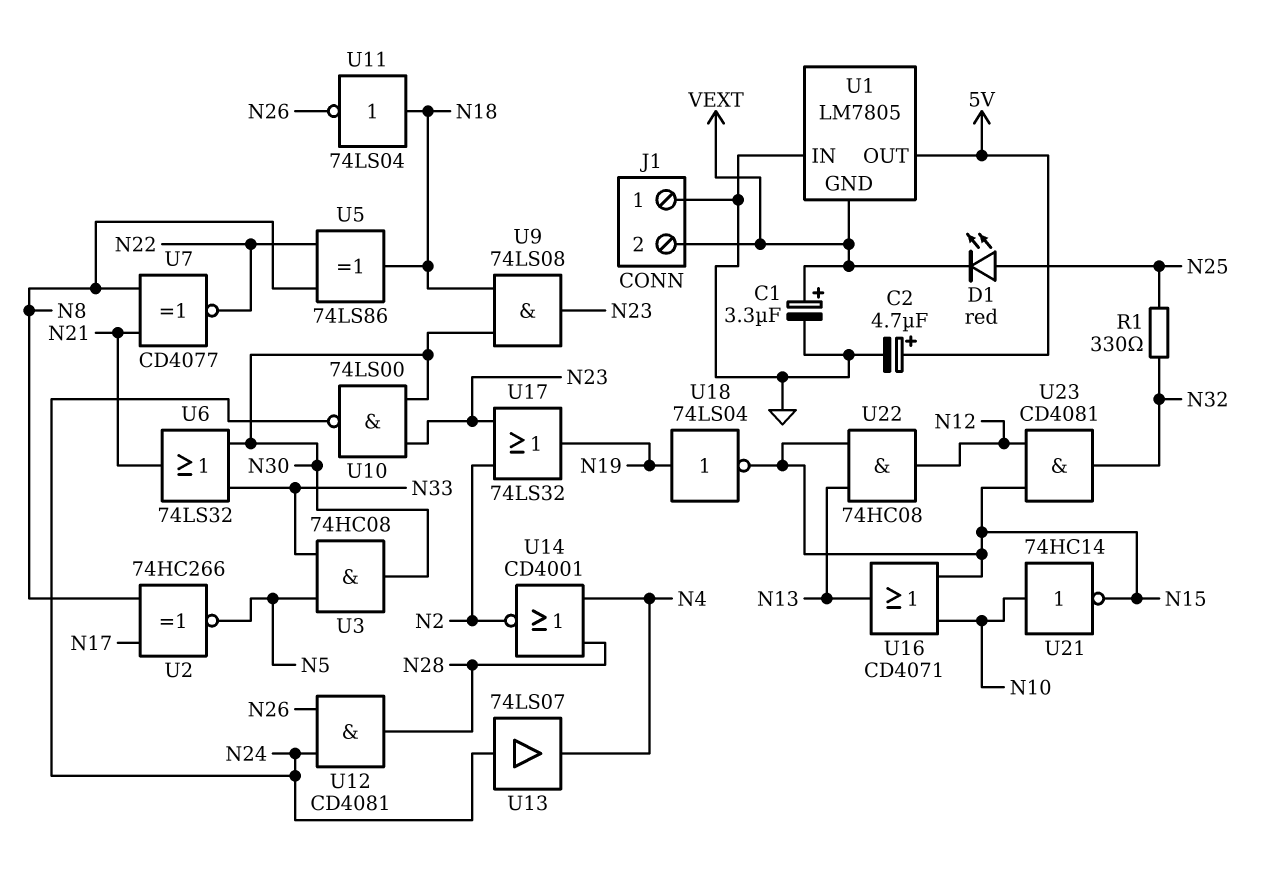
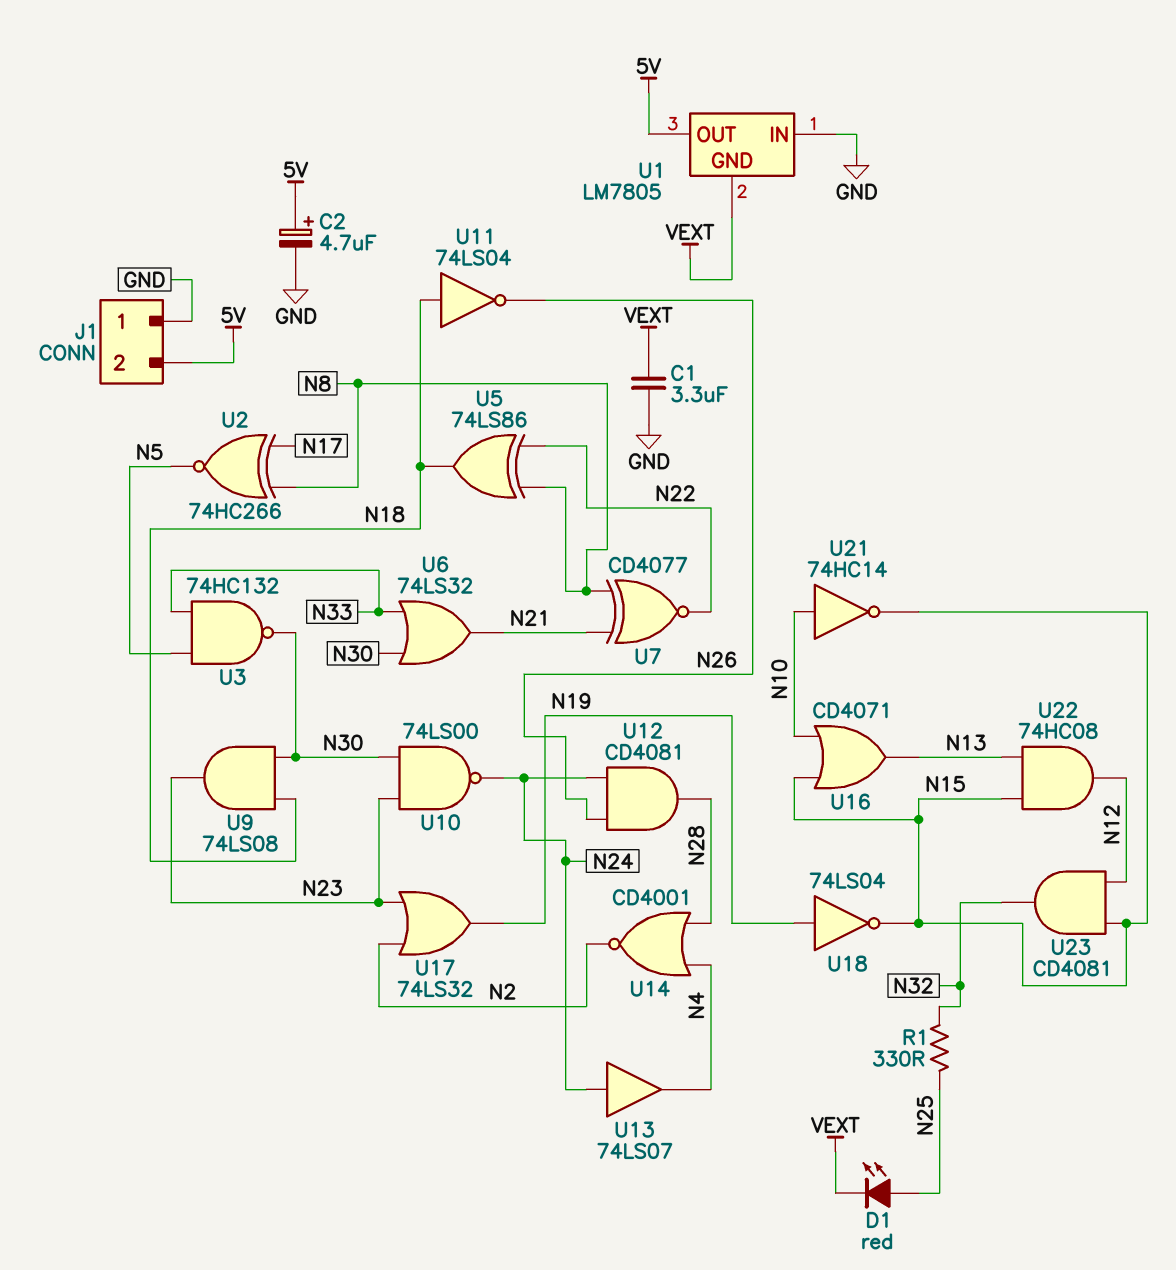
C1: 3.3uF (plus VEXT, minus GND) -> 3.3uF (GND, VEXT)
J1 pin 2: VEXT -> 5V
U3: AND 74HC08 (in N5, in N33, out N30) -> NAND 74HC132 (in N5, in N33, out N30)

